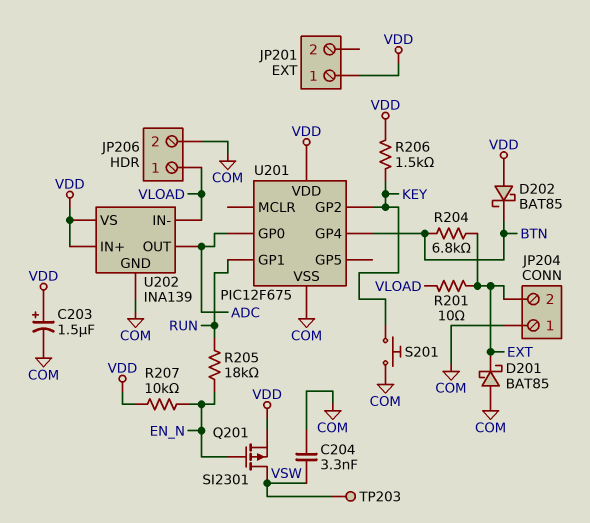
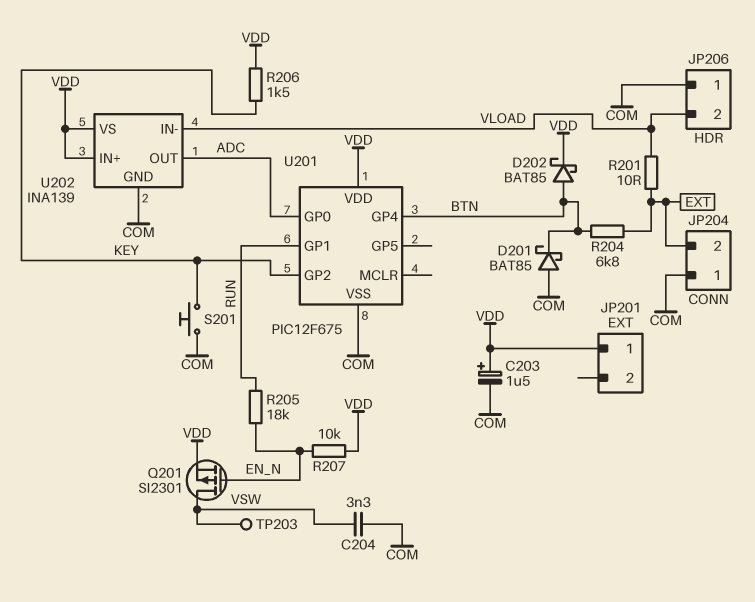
D201: schottky BAT85 (A COM, K EXT) -> schottky BAT85 (A COM, K BTN)
D202: schottky BAT85 (A VDD, K BTN) -> schottky BAT85 (A BTN, K VDD)
JP206 pin 1: VLOAD -> COM
JP206 pin 2: COM -> VLOAD

